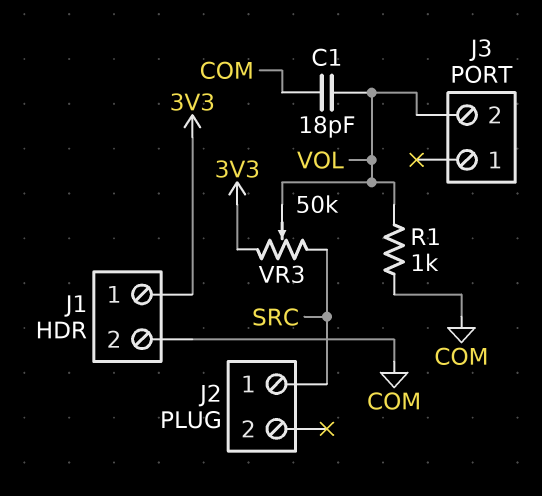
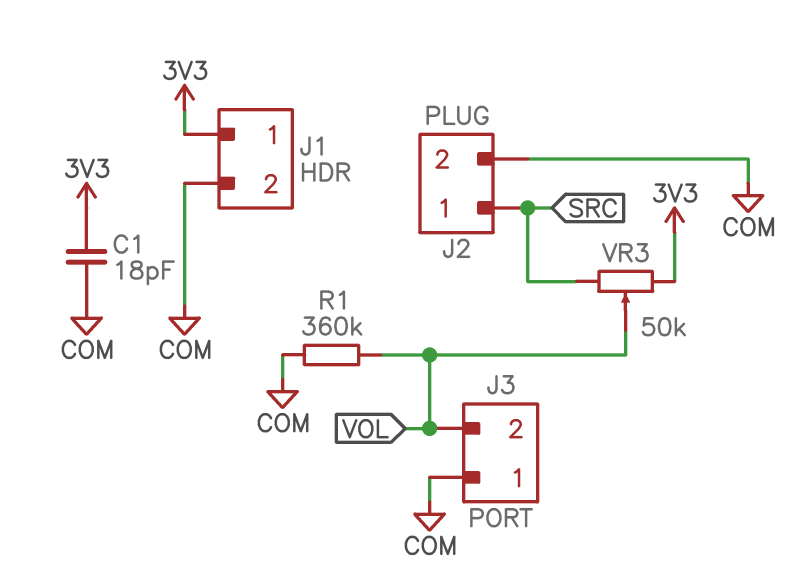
C1: 18pF (COM, VOL) -> 18pF (3V3, COM)
J2 pin 2: none -> COM
J3 pin 1: none -> COM
R1: 1k (COM, VOL) -> 360k (COM, VOL)

